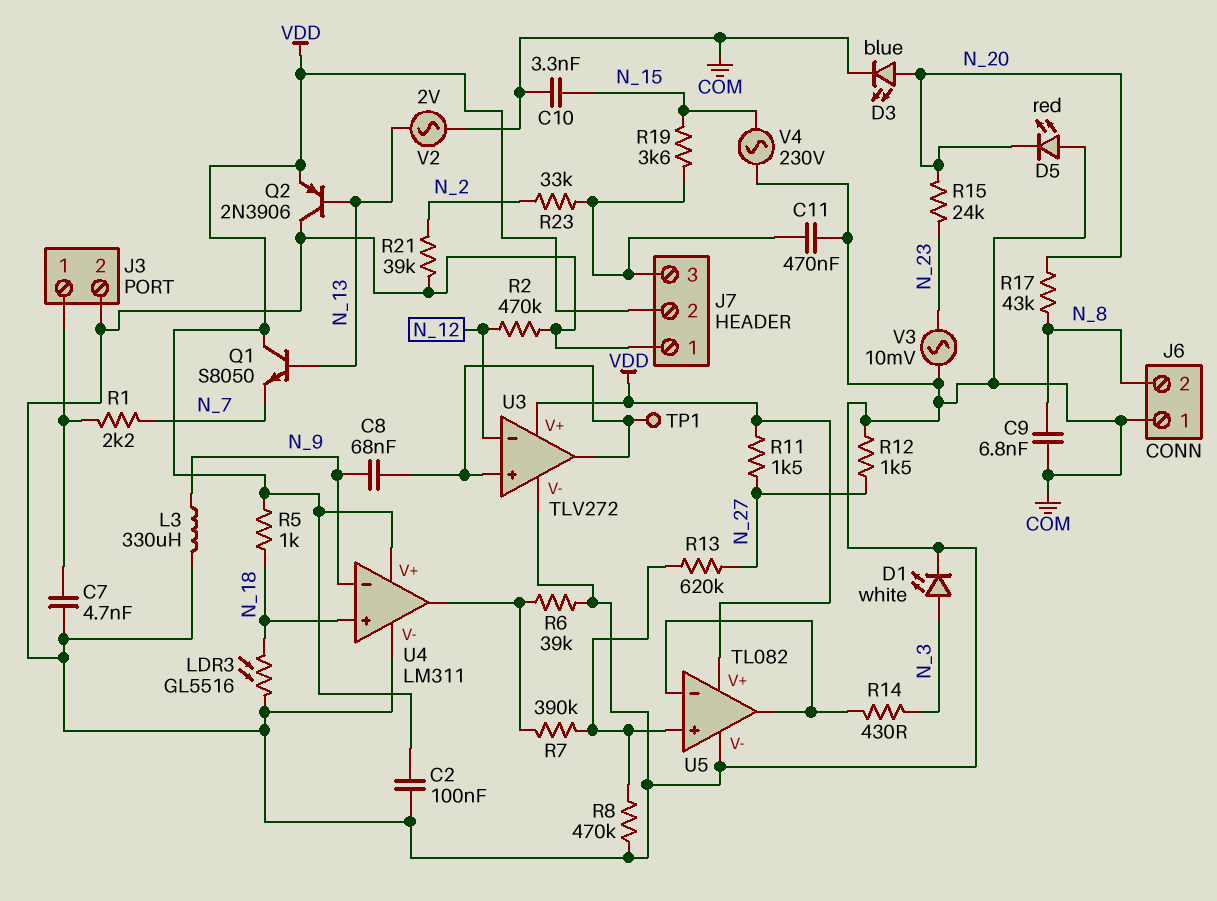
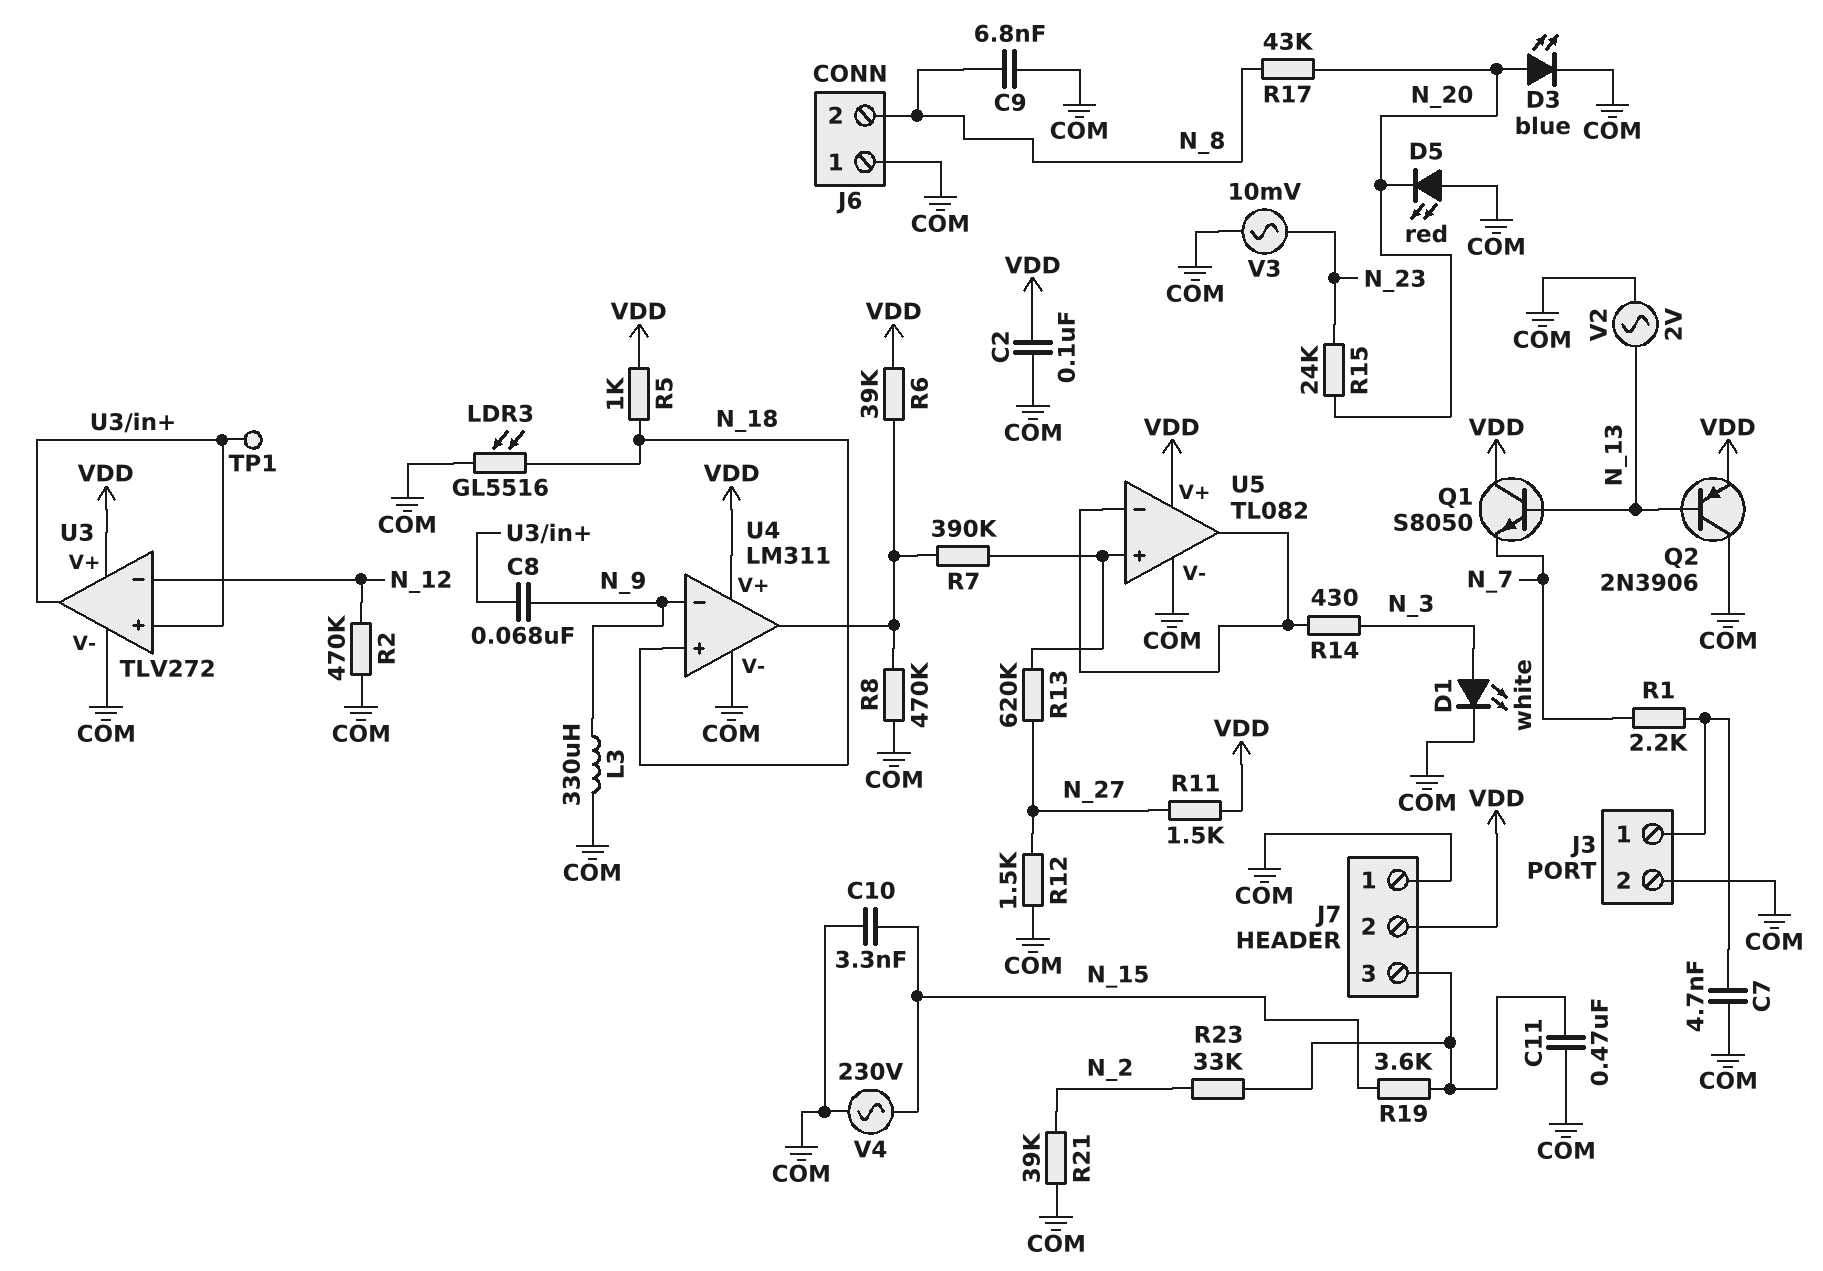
R6: 39k (COM, U4/out) -> 39k (U4/out, VDD)
R8: 470k (COM, U5/in+) -> 470k (COM, U4/out)

